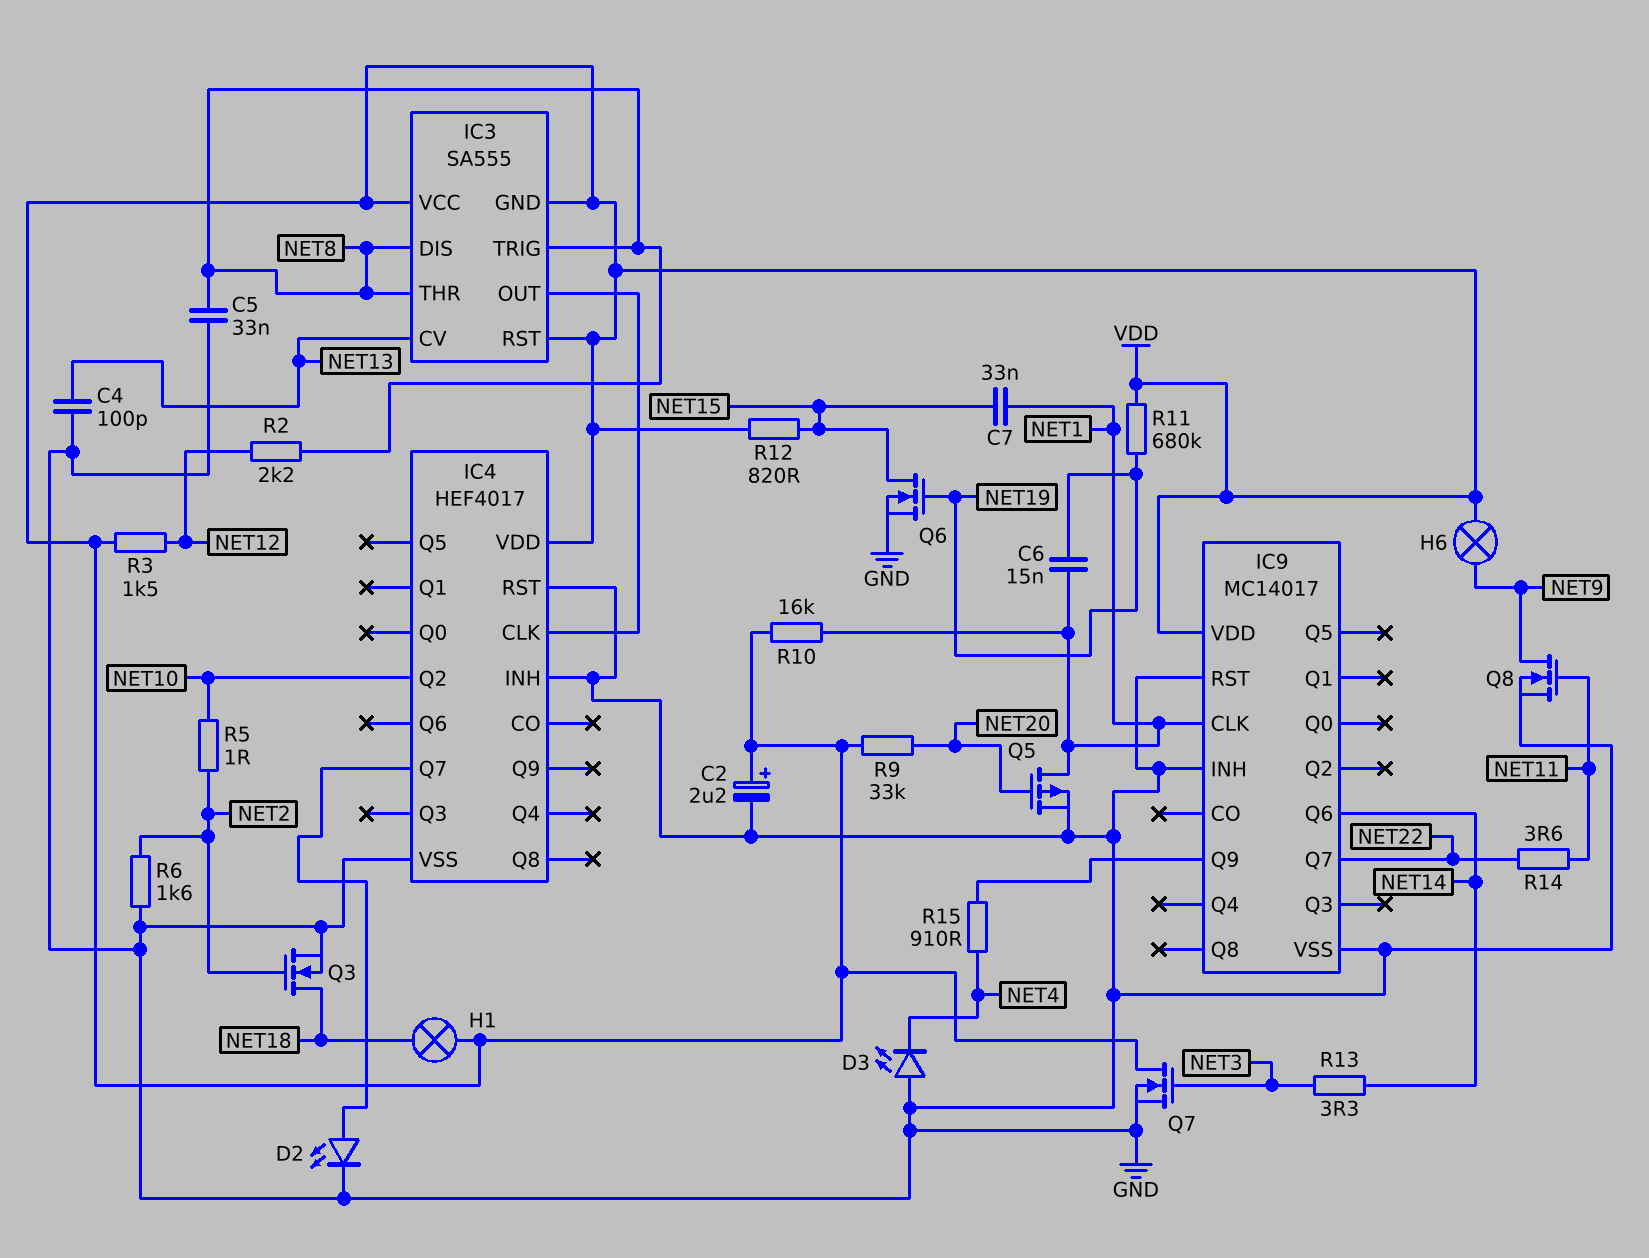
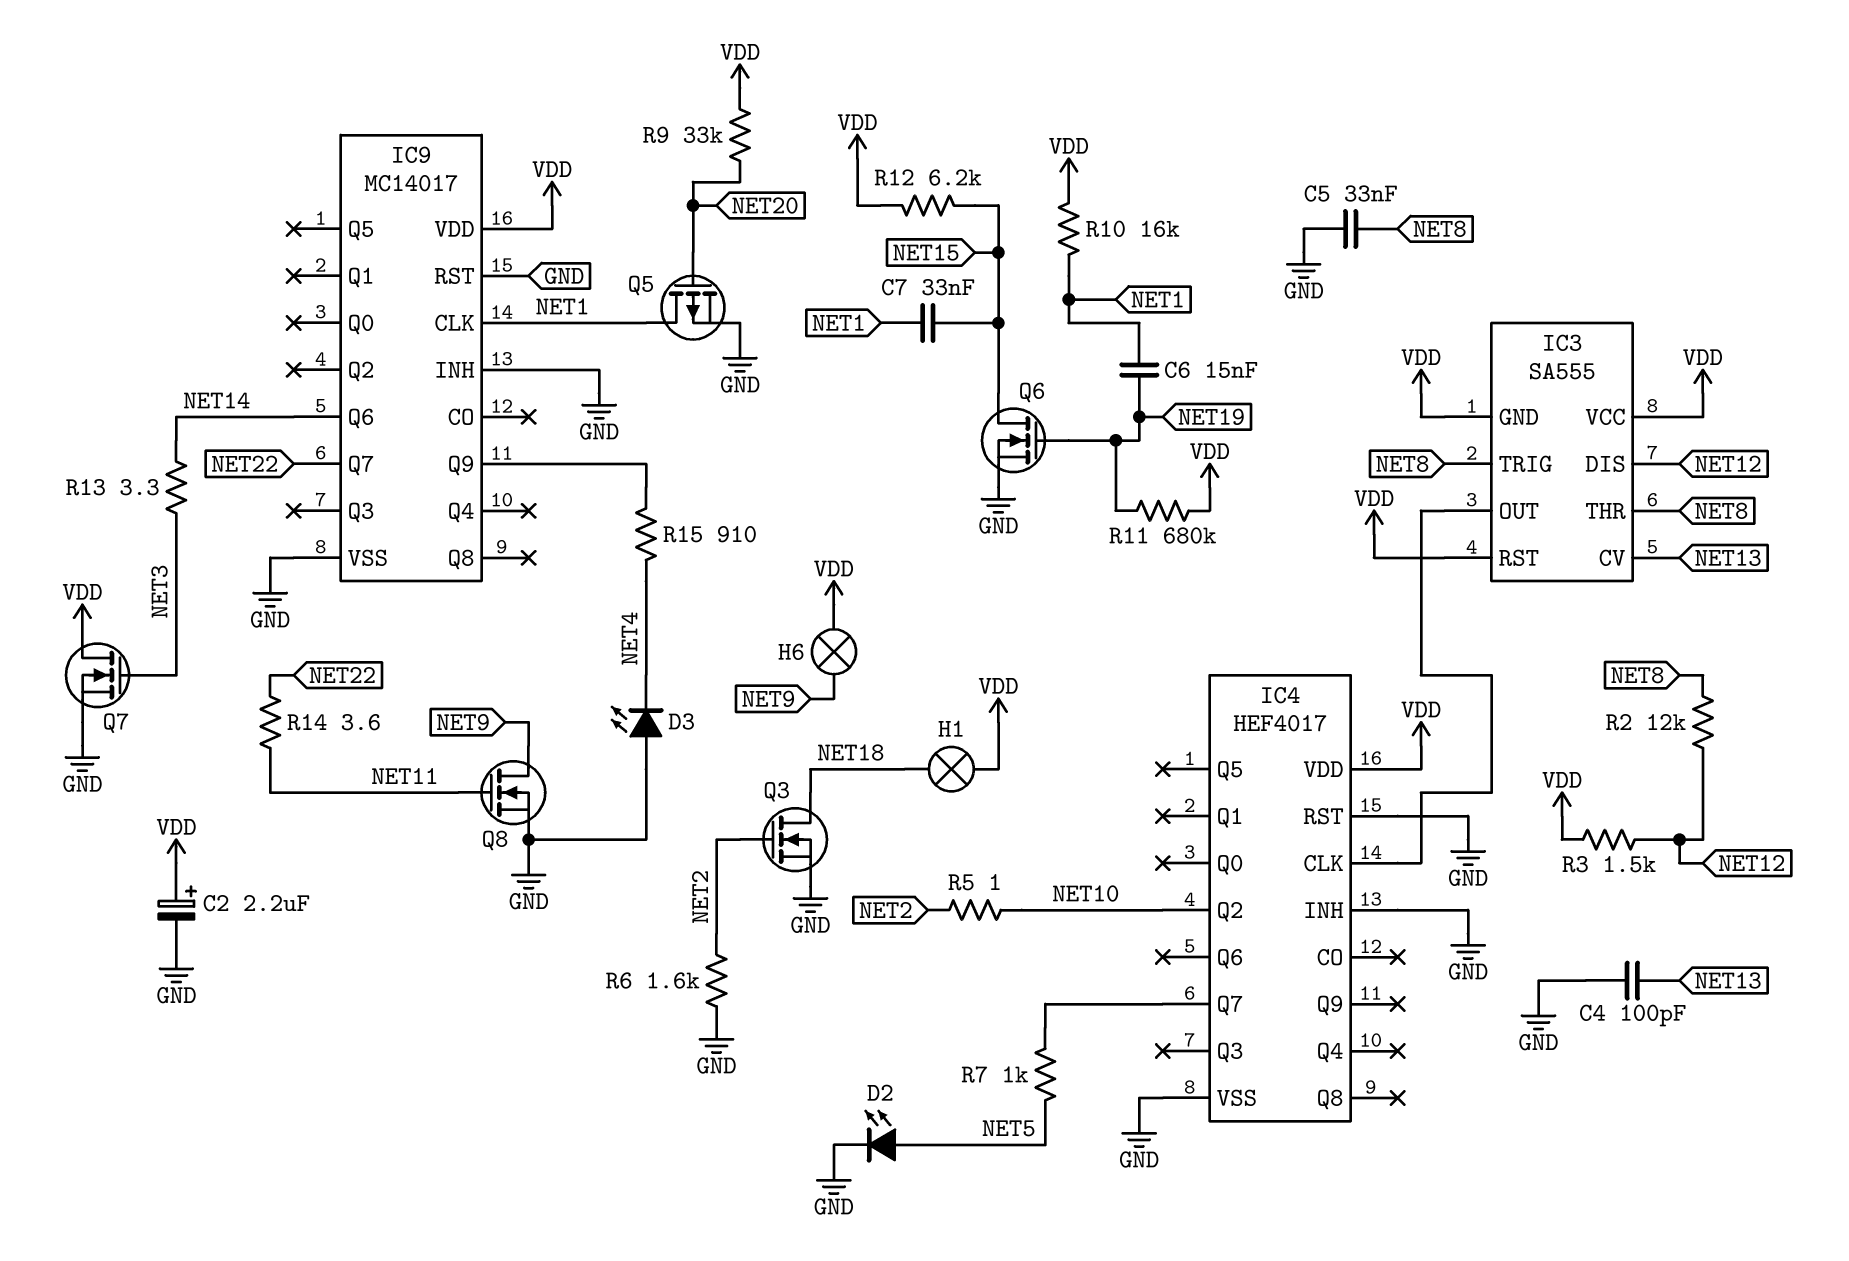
D2: LED (A IC4/Q7, K GND) -> LED (A NET5, K GND)
IC3 pin DIS: NET8 -> NET12
R2: 2.2k (NET8, NET12) -> 12k (NET8, NET12)
R7: none -> 1k (IC4/Q7, NET5)
R12: 820 (NET15, VDD) -> 6.2k (NET15, VDD)

